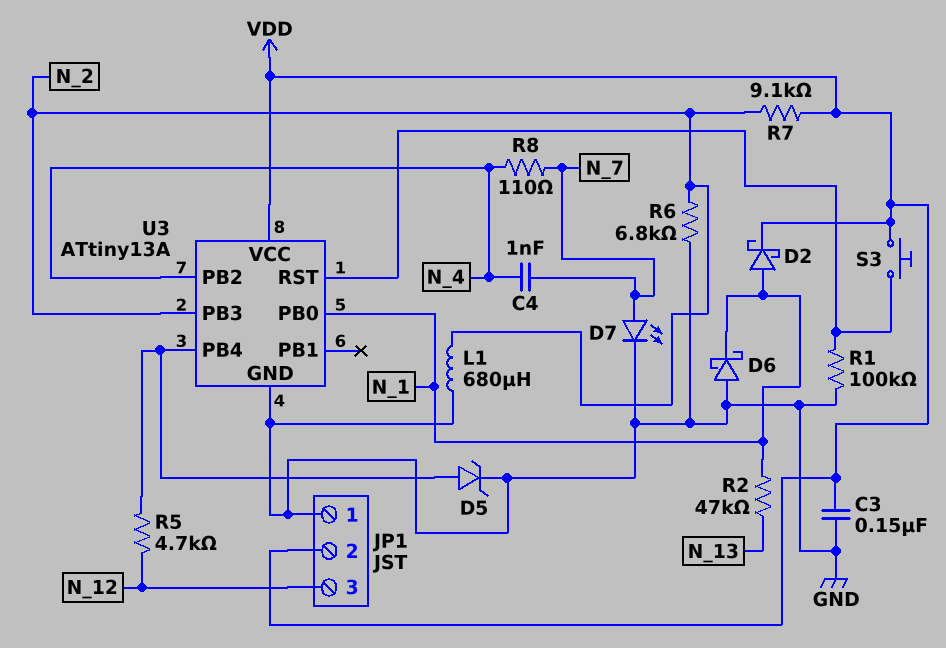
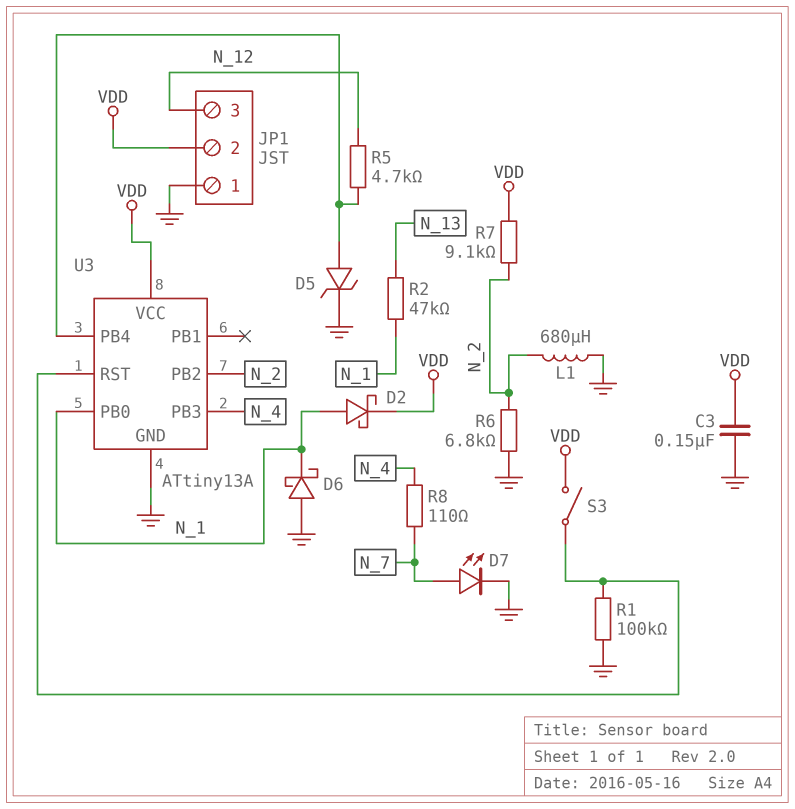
C4: 1nF (N_4, N_7) -> none
S3: button (U3/RST, VDD) -> switch (U3/RST, VDD)
U3 pin PB2: N_4 -> N_2
U3 pin PB3: N_2 -> N_4

